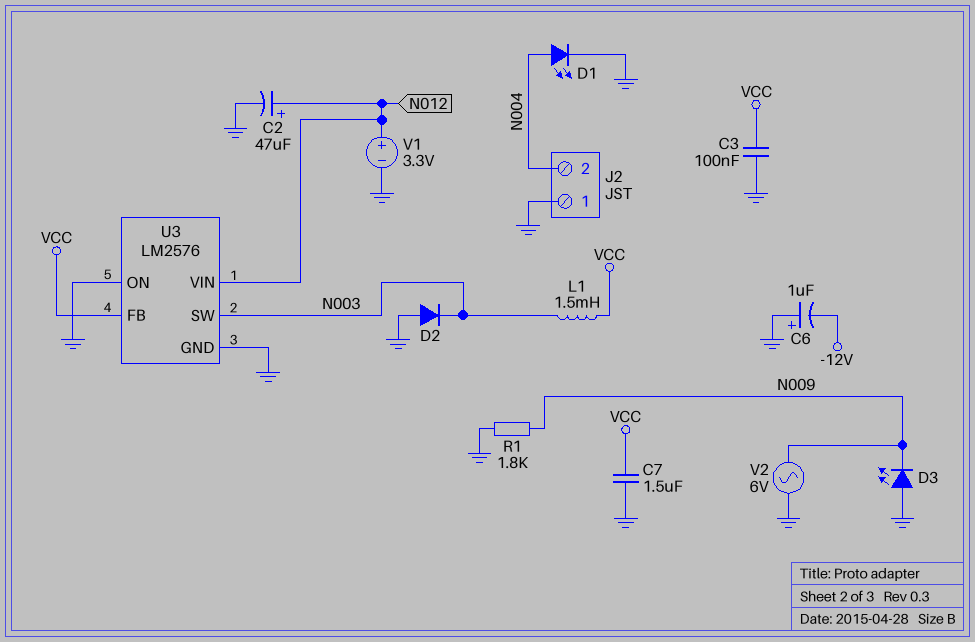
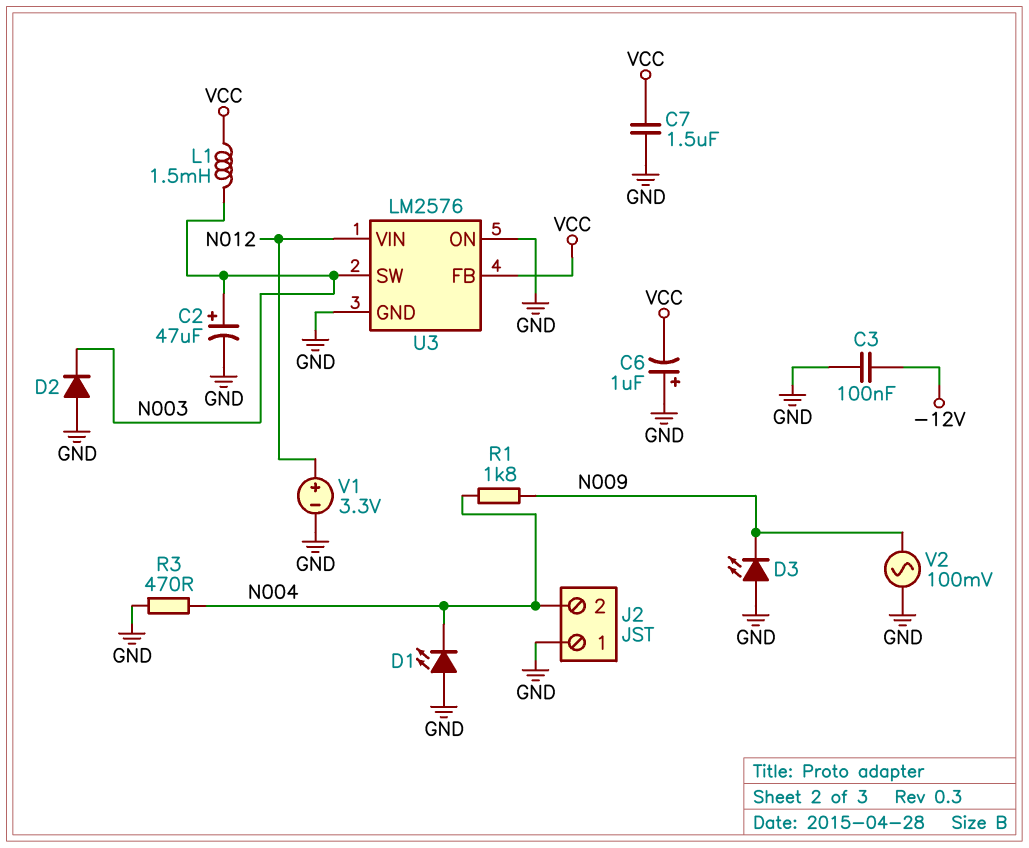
C2: 47uF (plus N012, minus GND) -> 47uF (plus N003, minus GND)
C3: 100nF (GND, VCC) -> 100nF (-12V, GND)
C6: 1uF (plus GND, minus -12V) -> 1uF (plus GND, minus VCC)
D1: LED (A N004, K GND) -> LED (A GND, K N004)
R1: 1.8k (GND, N009) -> 1.8k (N004, N009)
R3: none -> 470 (GND, N004)
V2: AC 6V (GND, N009) -> AC 100mV (GND, N009)

